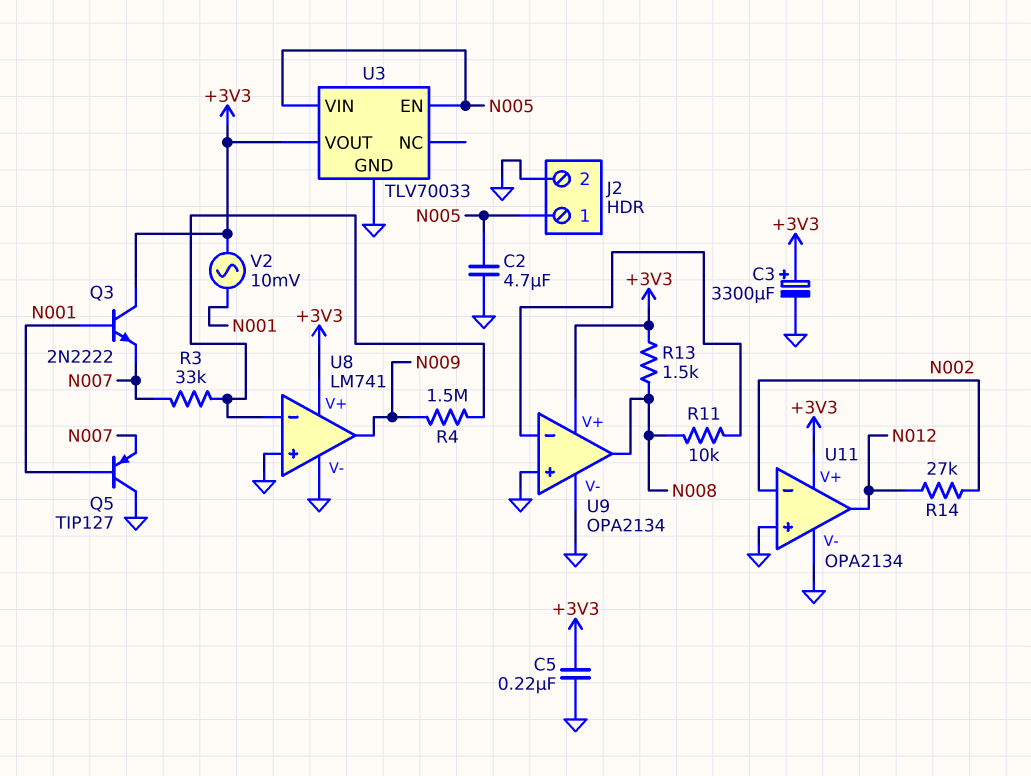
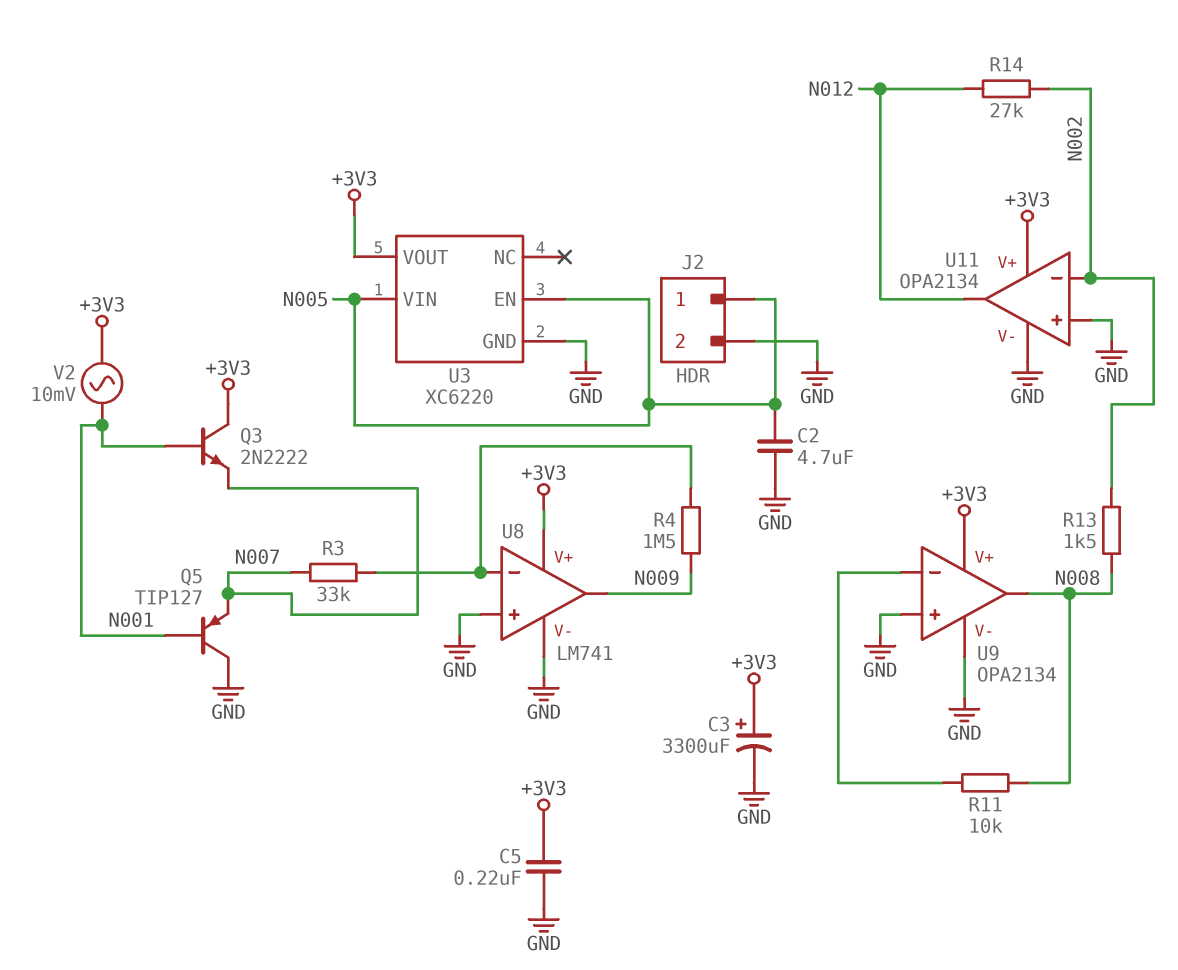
R13: 1.5k (+3V3, N008) -> 1.5k (N002, N008)
U3: TLV70033 -> XC6220

